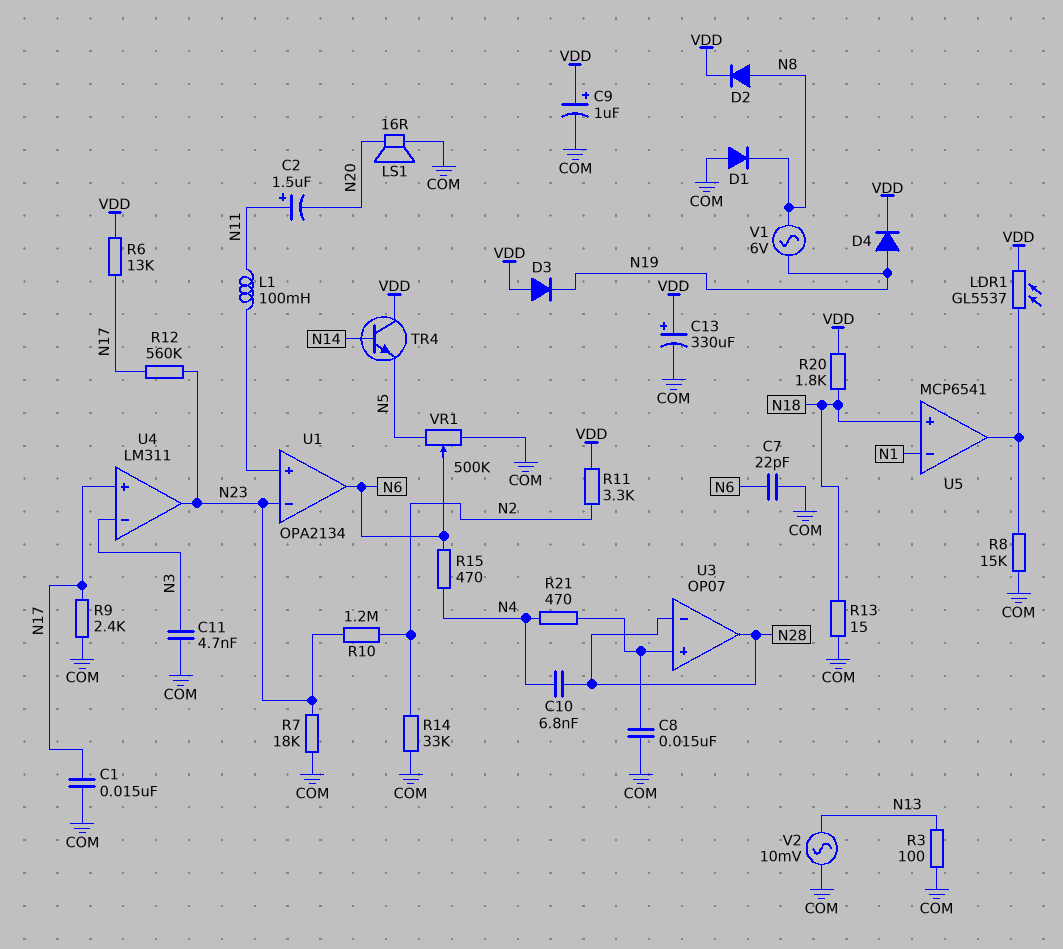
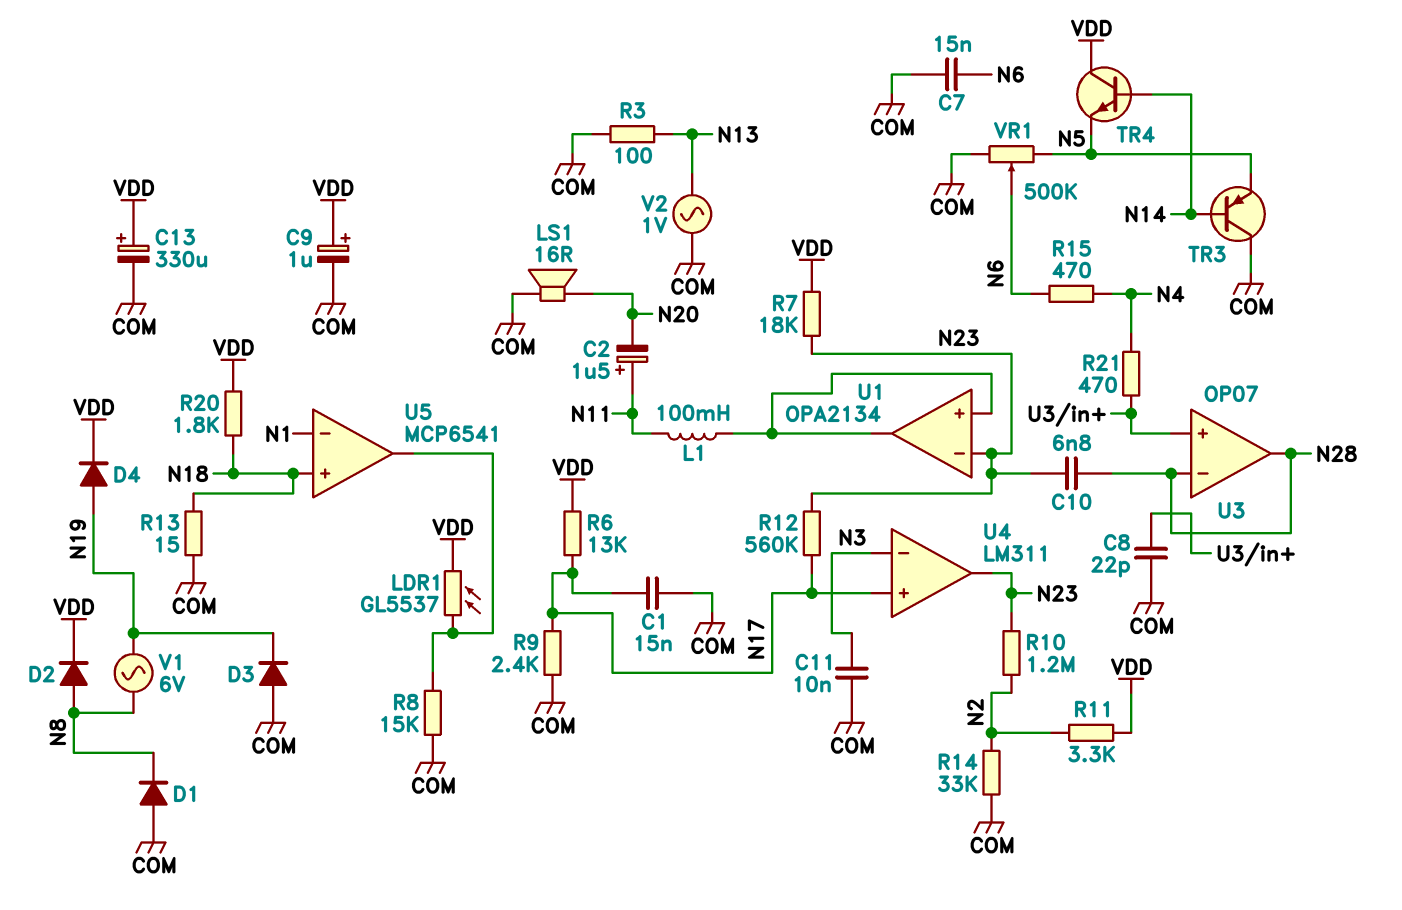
C7: 22pF (COM, N6) -> 15nF (COM, N6)
C8: 15nF (COM, U3/in+) -> 22pF (COM, U3/in+)
C10: 6.8nF (N4, N28) -> 6.8nF (N23, N28)
C11: 4.7nF (COM, N3) -> 10nF (COM, N3)
D3: diode (A VDD, K N19) -> diode (A COM, K N19)
R7: 18k (COM, N23) -> 18k (N23, VDD)
TR3: none -> PNP (B N14, C COM, E N5)
U1 pin out: N6 -> U1/in+
V2: AC 10mV (COM, N13) -> AC 1V (COM, N13)

